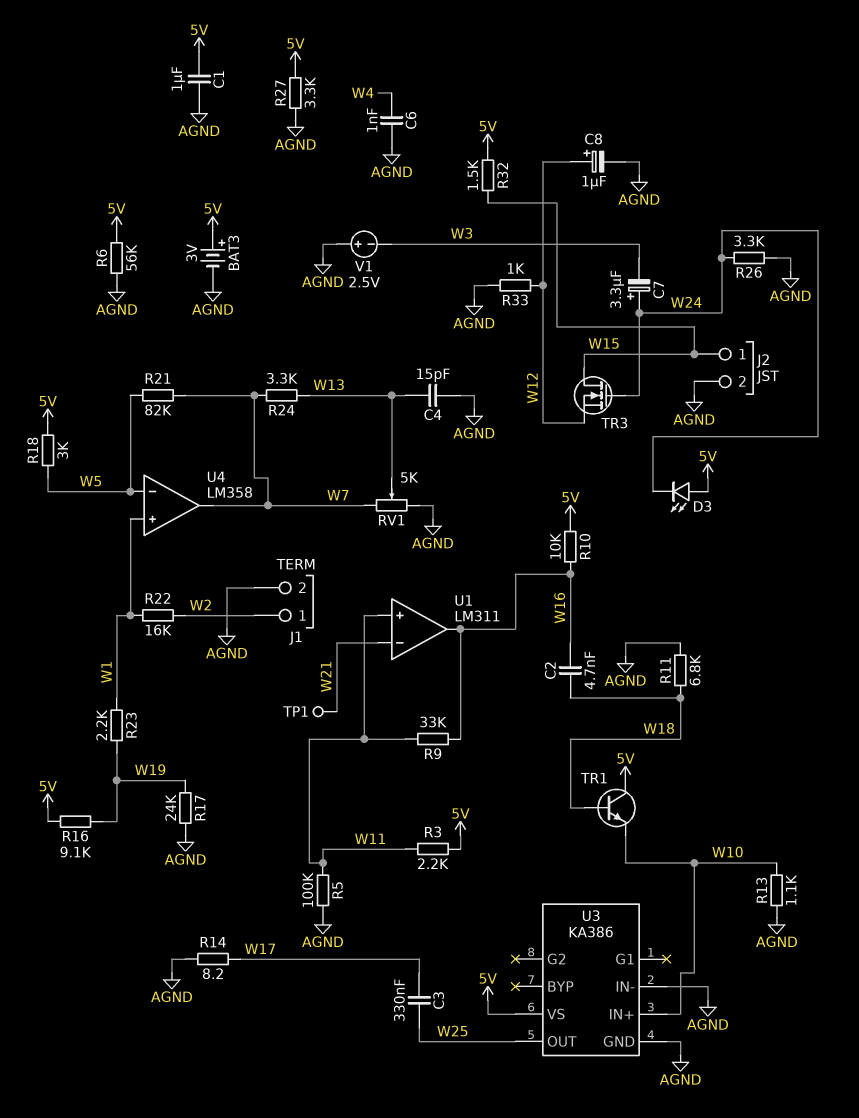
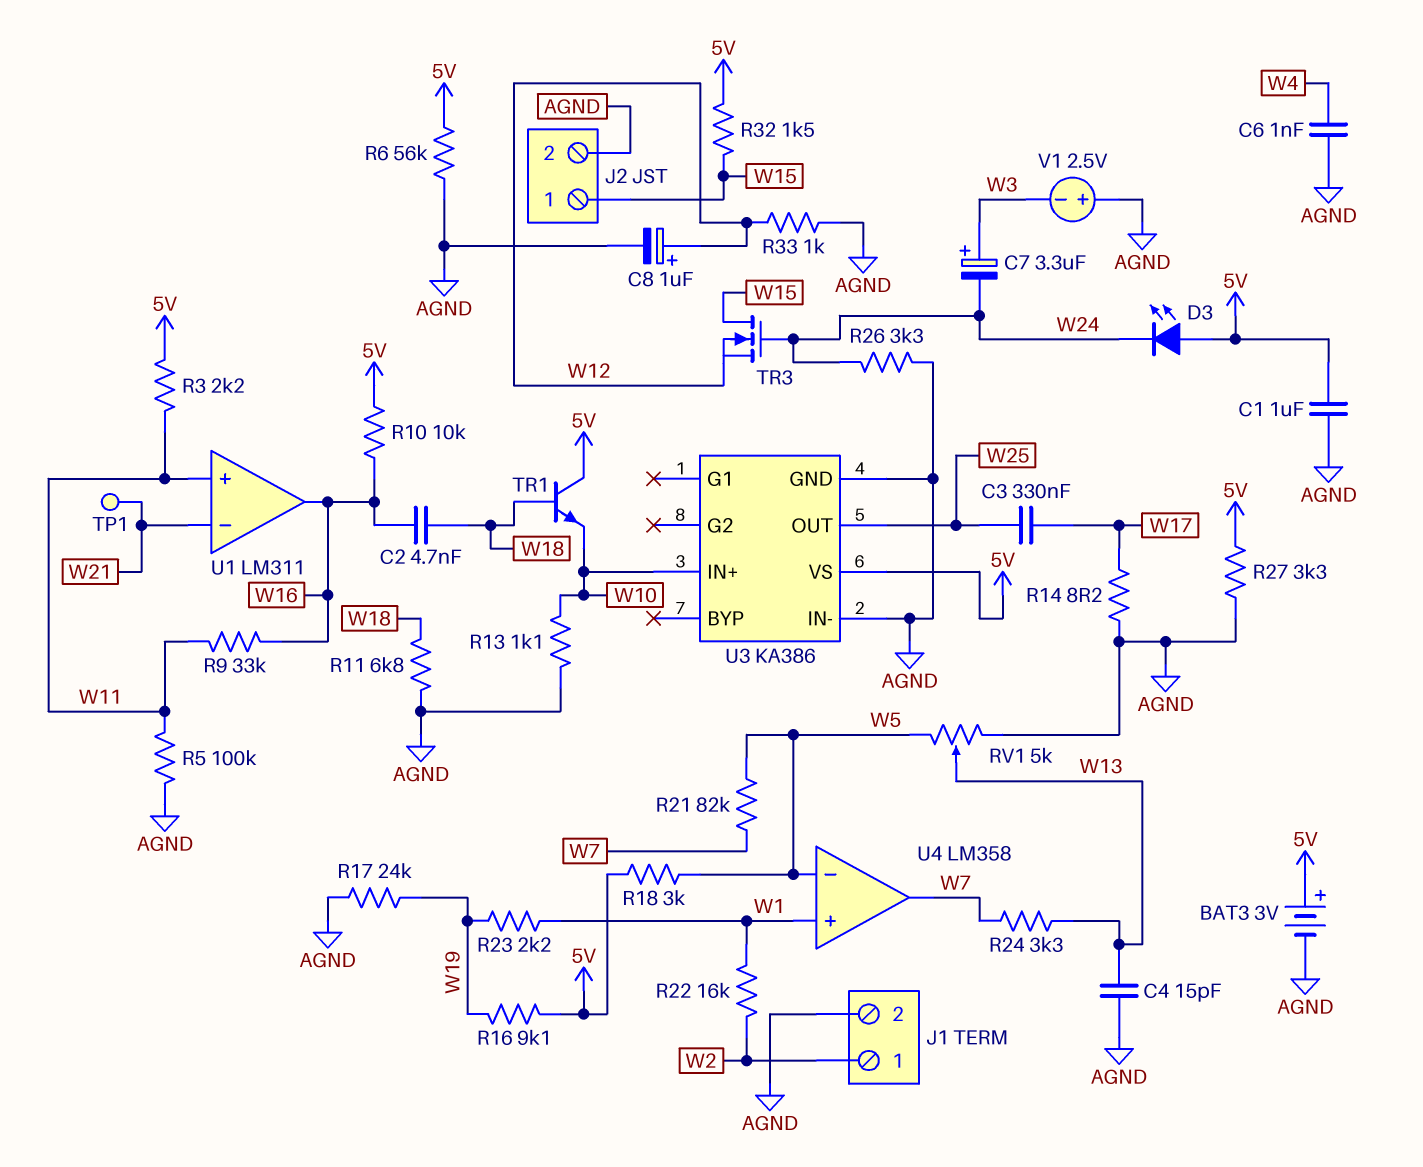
C7: 3.3uF (plus W24, minus W3) -> 3.3uF (plus W3, minus W24)
RV1: 5k (AGND, W7, wiper W13) -> 5k (AGND, W5, wiper W13)

